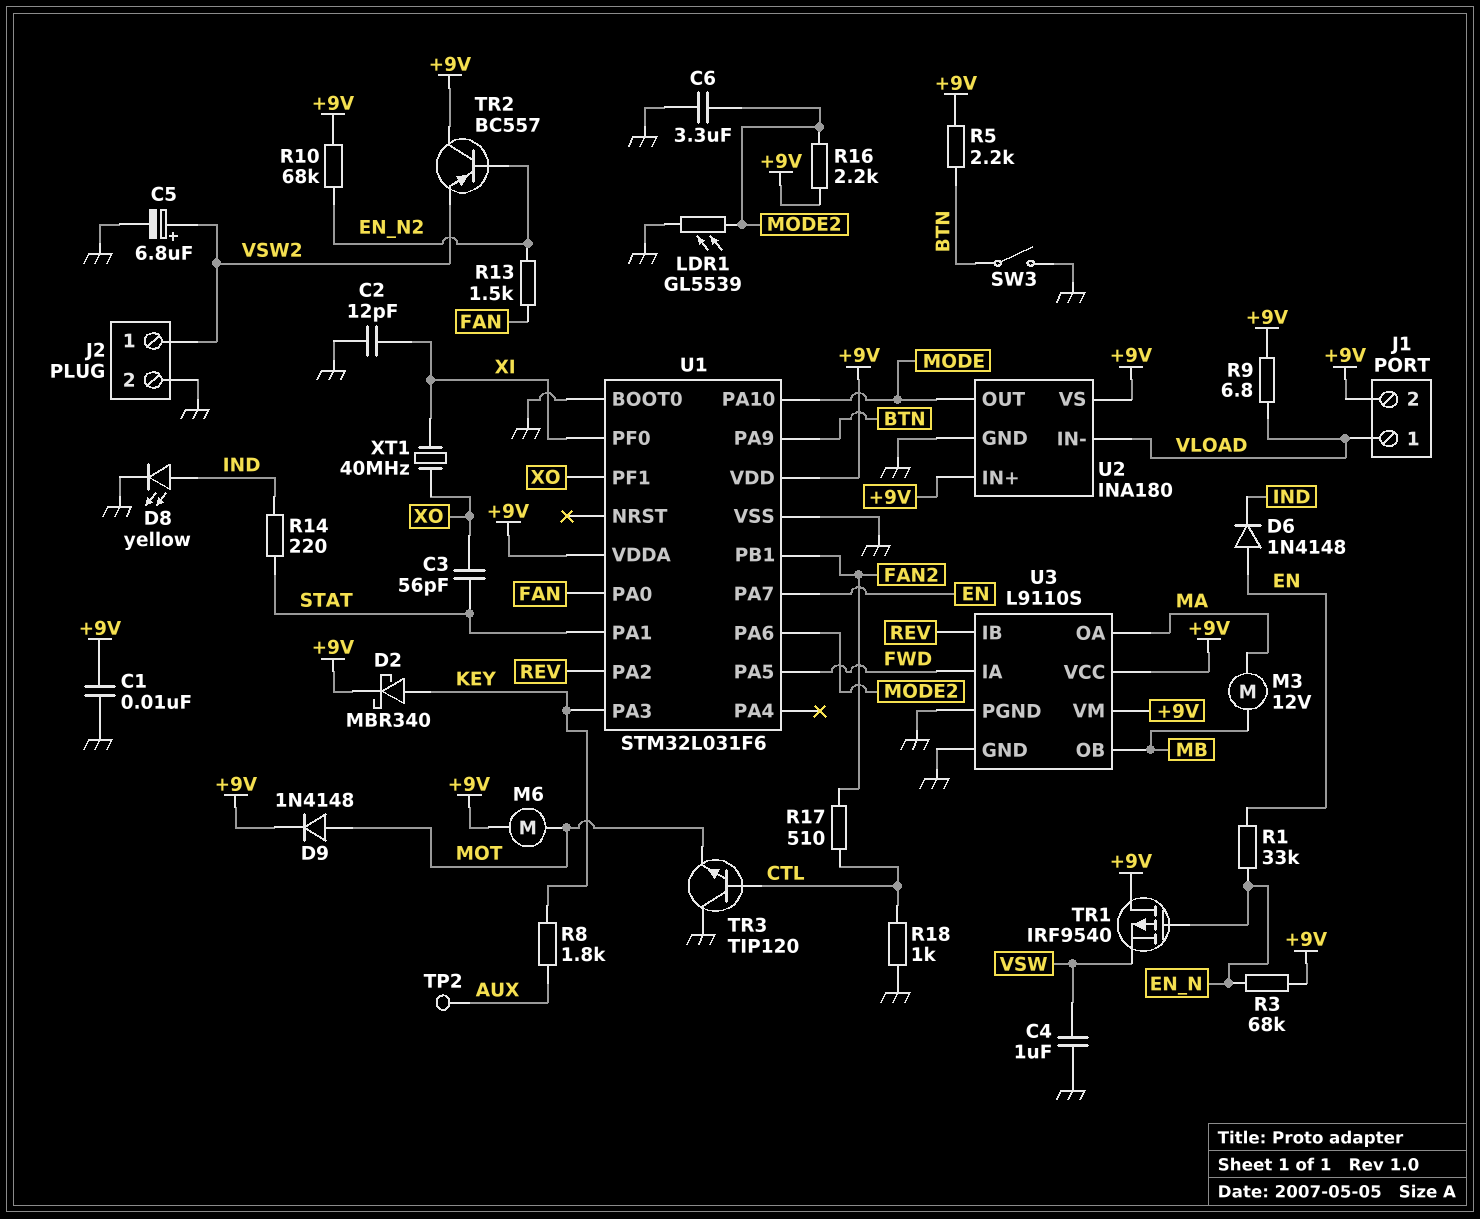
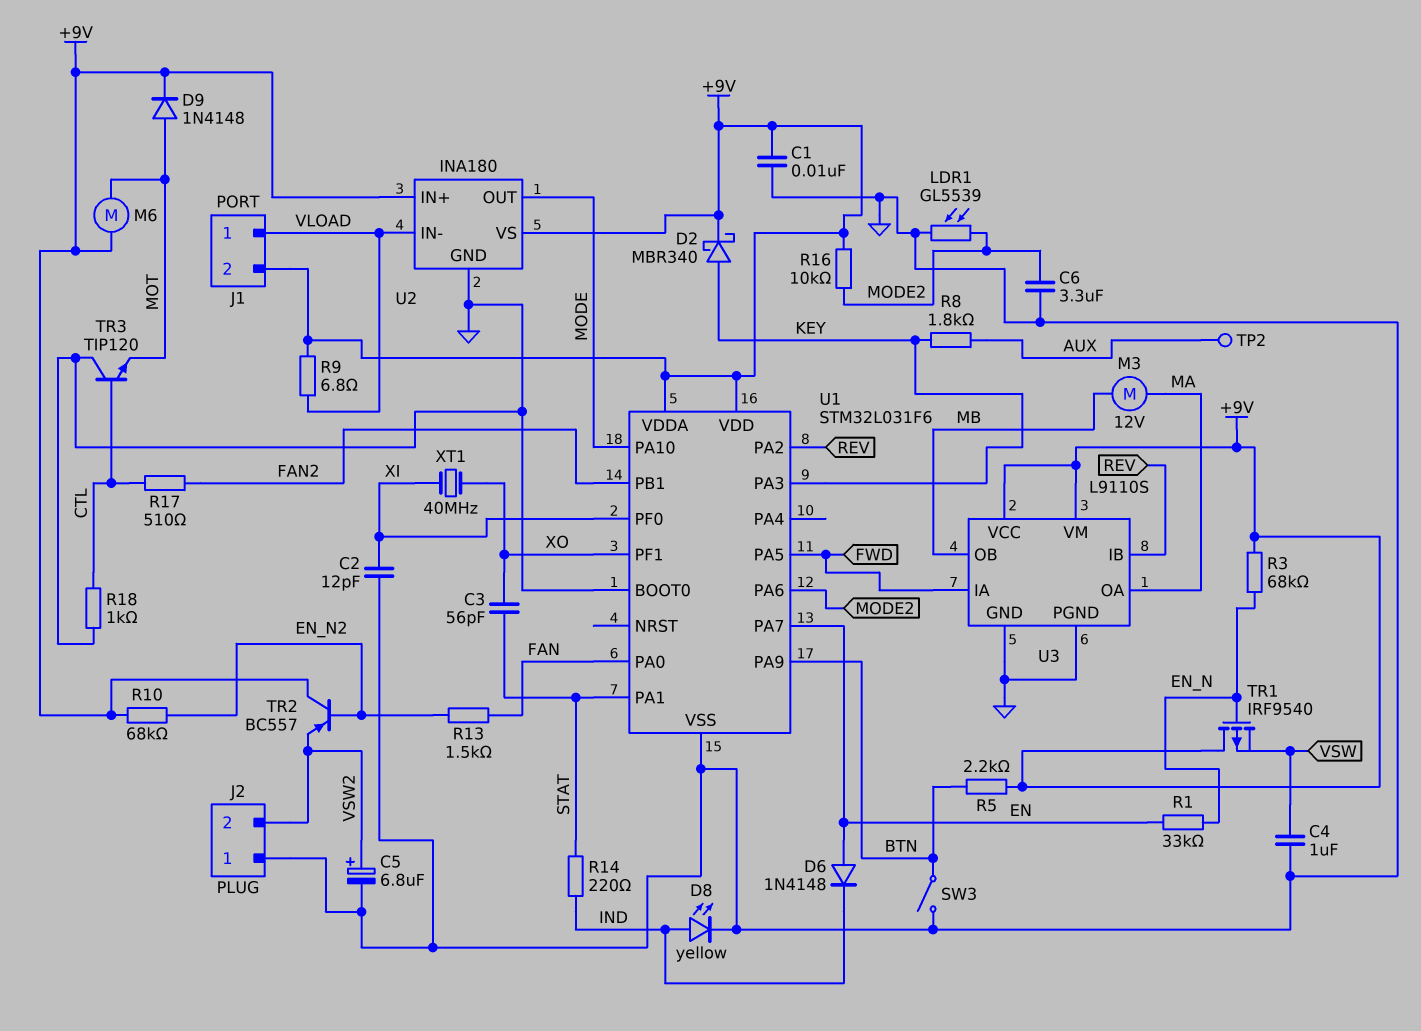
J2 pin 1: VSW2 -> GND
J2 pin 2: GND -> VSW2
R16: 2.2k (+9V, MODE2) -> 10k (+9V, MODE2)

